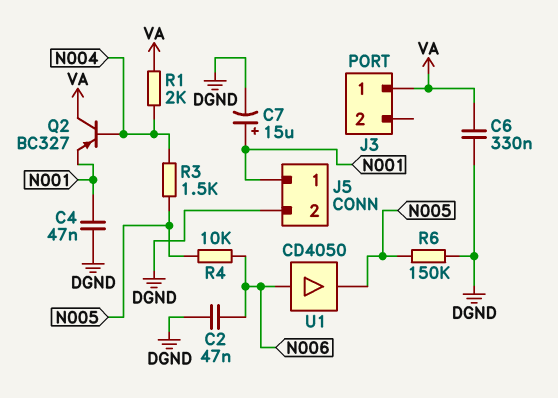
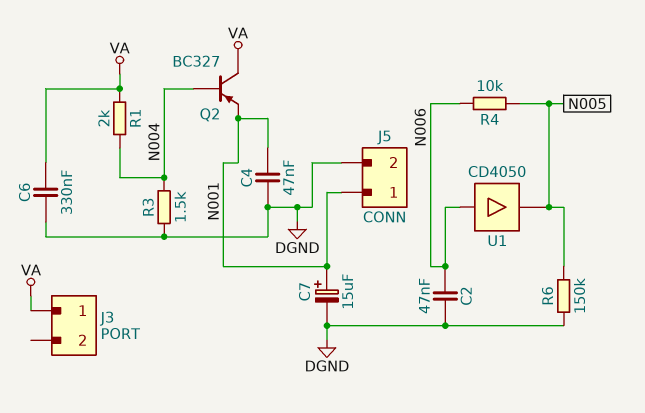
R3: 1.5k (N004, N005) -> 1.5k (DGND, N004)

